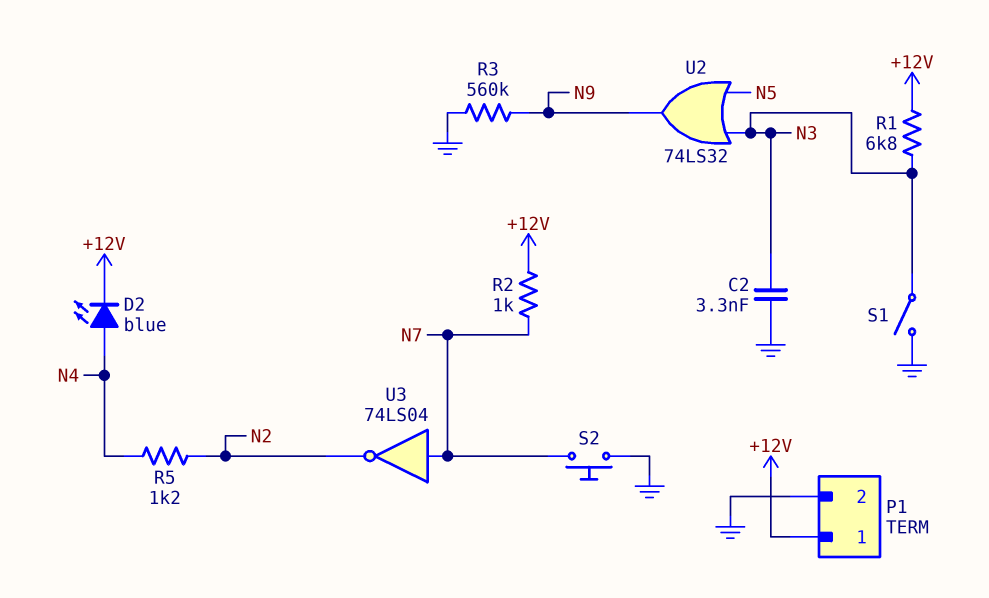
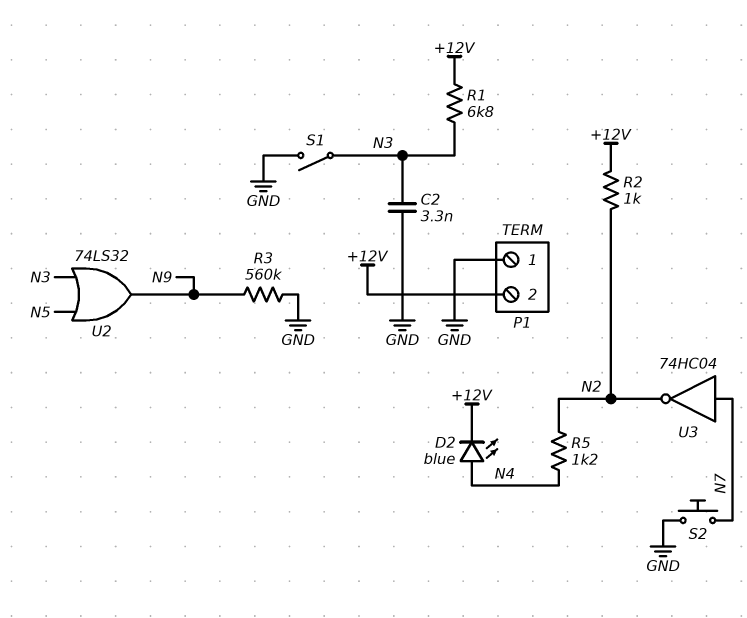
P1 pin 1: +12V -> GND
P1 pin 2: GND -> +12V
R2: 1k (+12V, N7) -> 1k (+12V, N2)
U3: NOT 74LS04 (in N7, out N2) -> NOT 74HC04 (in N7, out N2)

